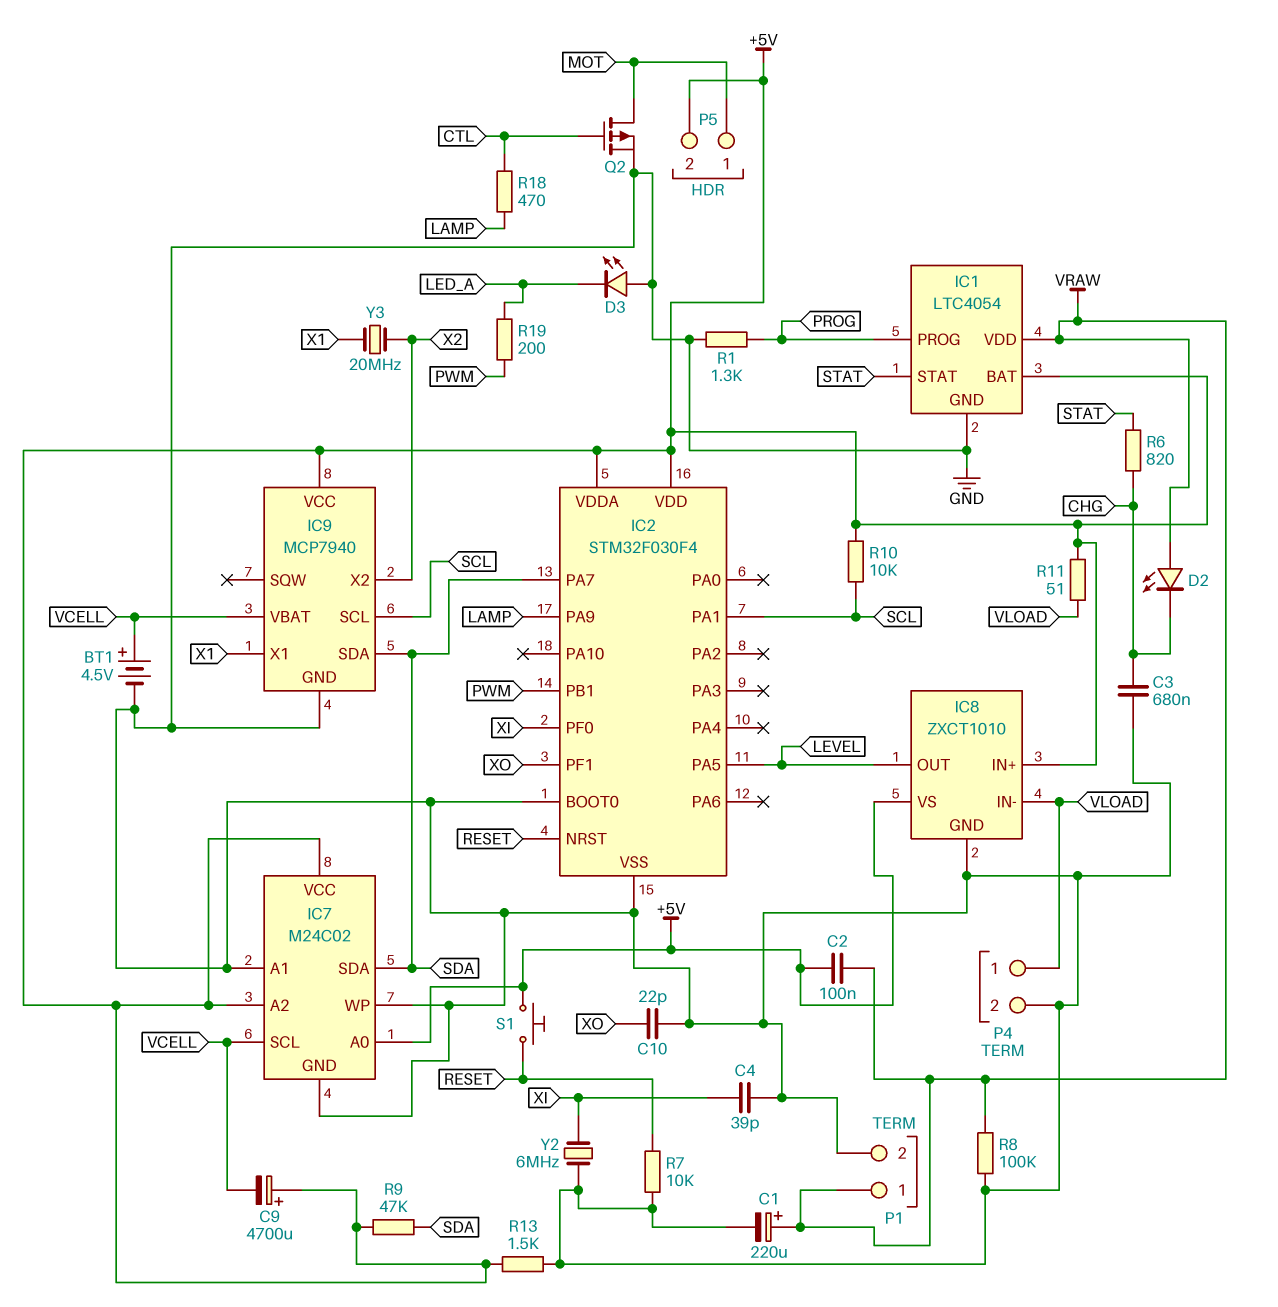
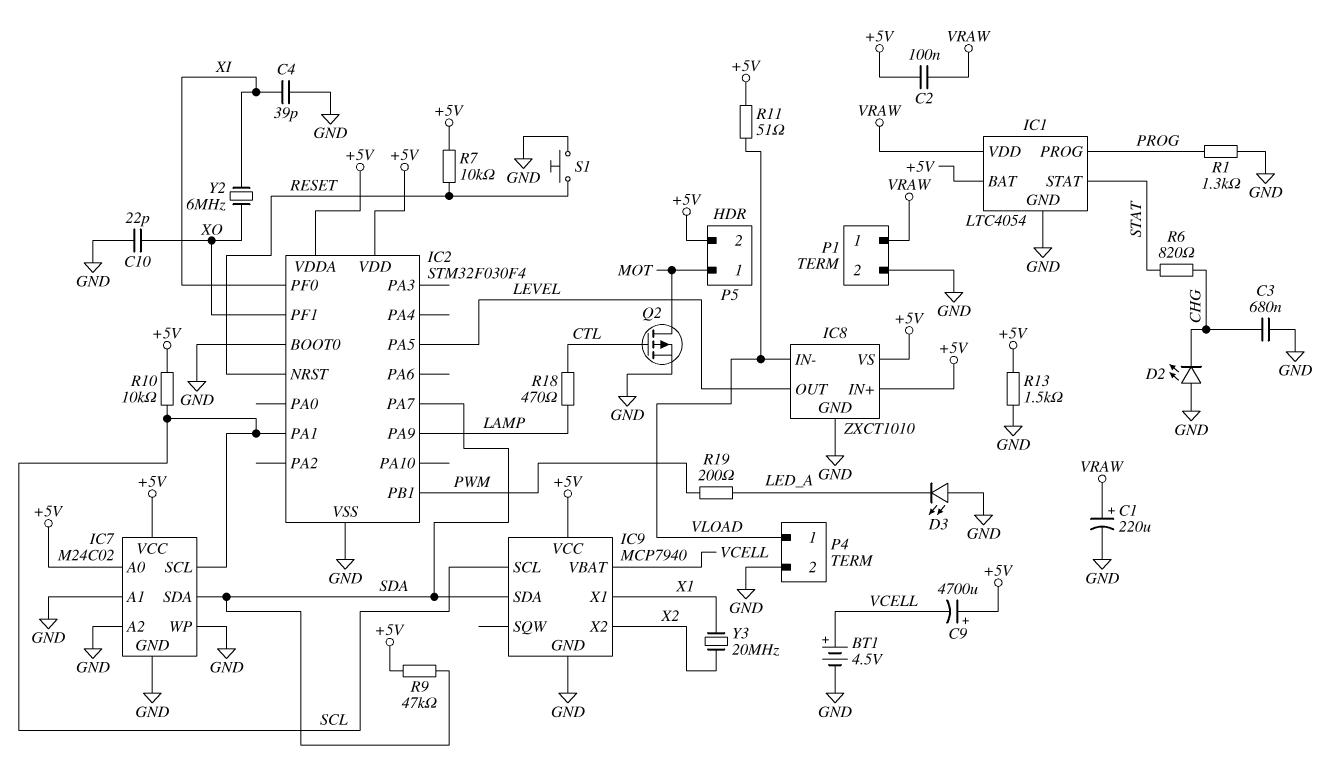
D2: LED (A VRAW, K CHG) -> LED (A GND, K CHG)
IC7 pin A2: +5V -> GND
IC7 pin SCL: VCELL -> SCL
R7: 10k (GND, RESET) -> 10k (+5V, RESET)
R8: 100k (GND, VRAW) -> none
S1: button (+5V, RESET) -> button (GND, RESET)
Y2: 6MHz (GND, XI) -> 6MHz (XI, XO)

